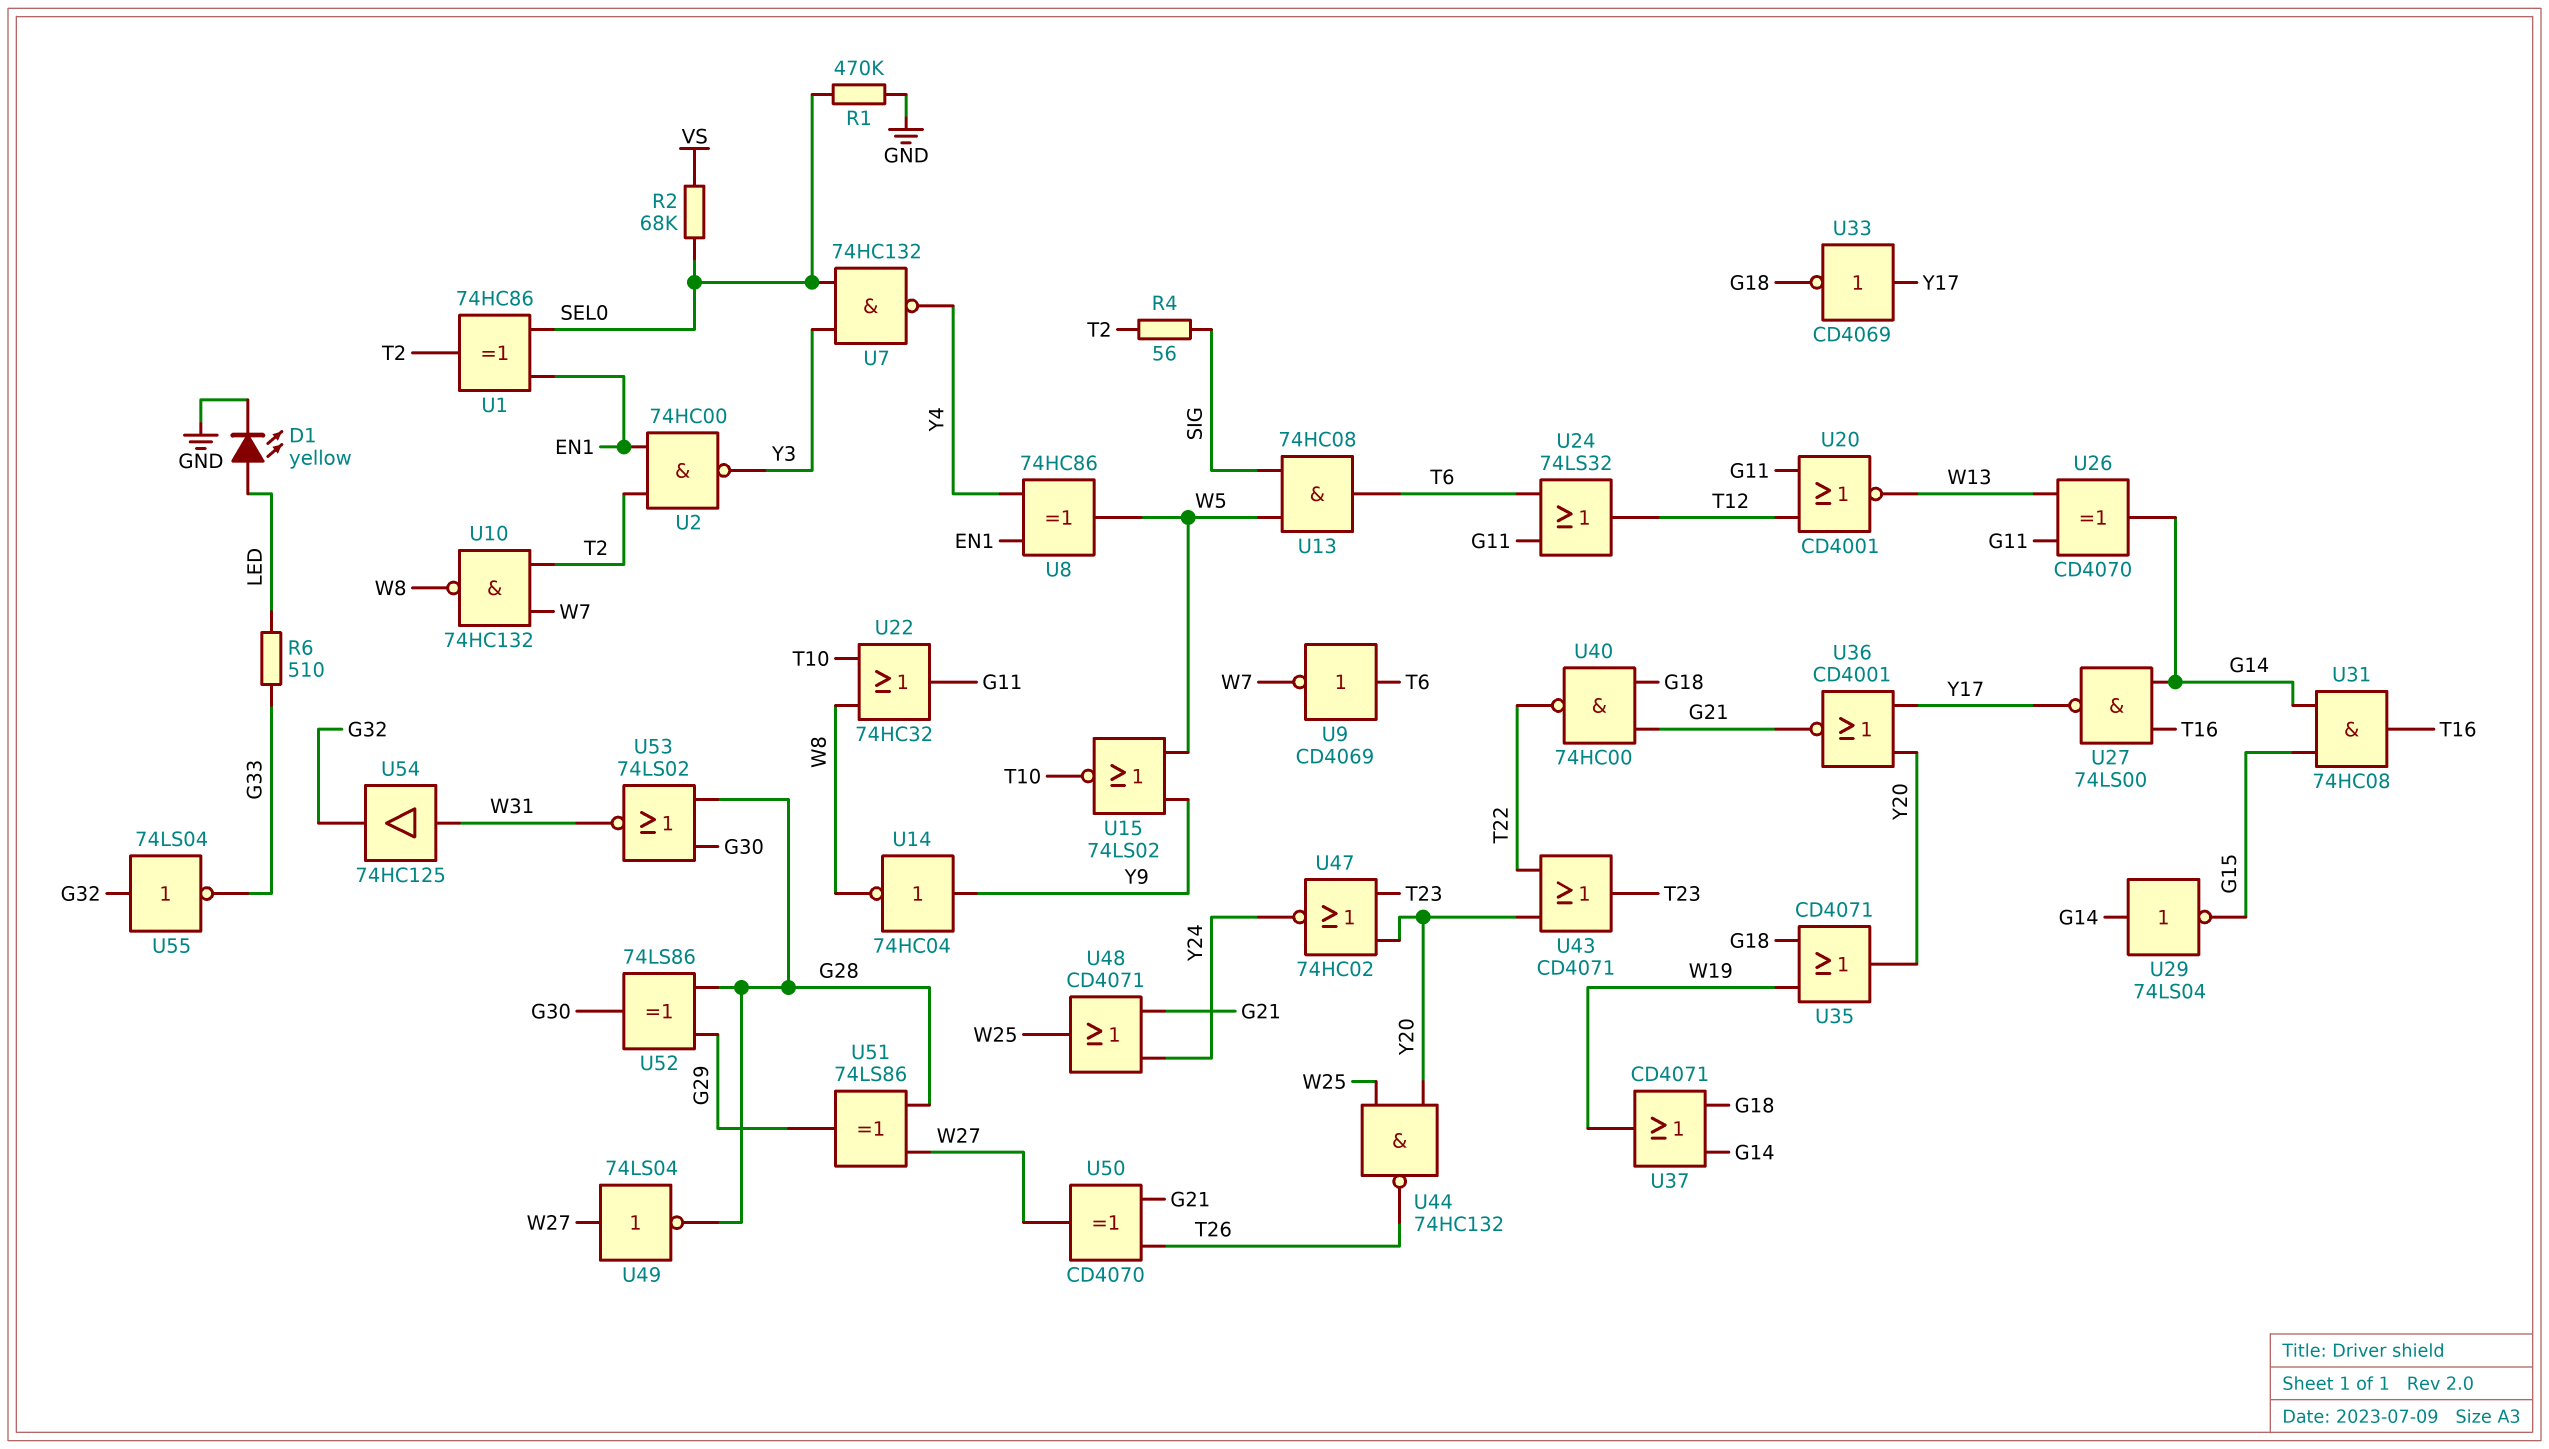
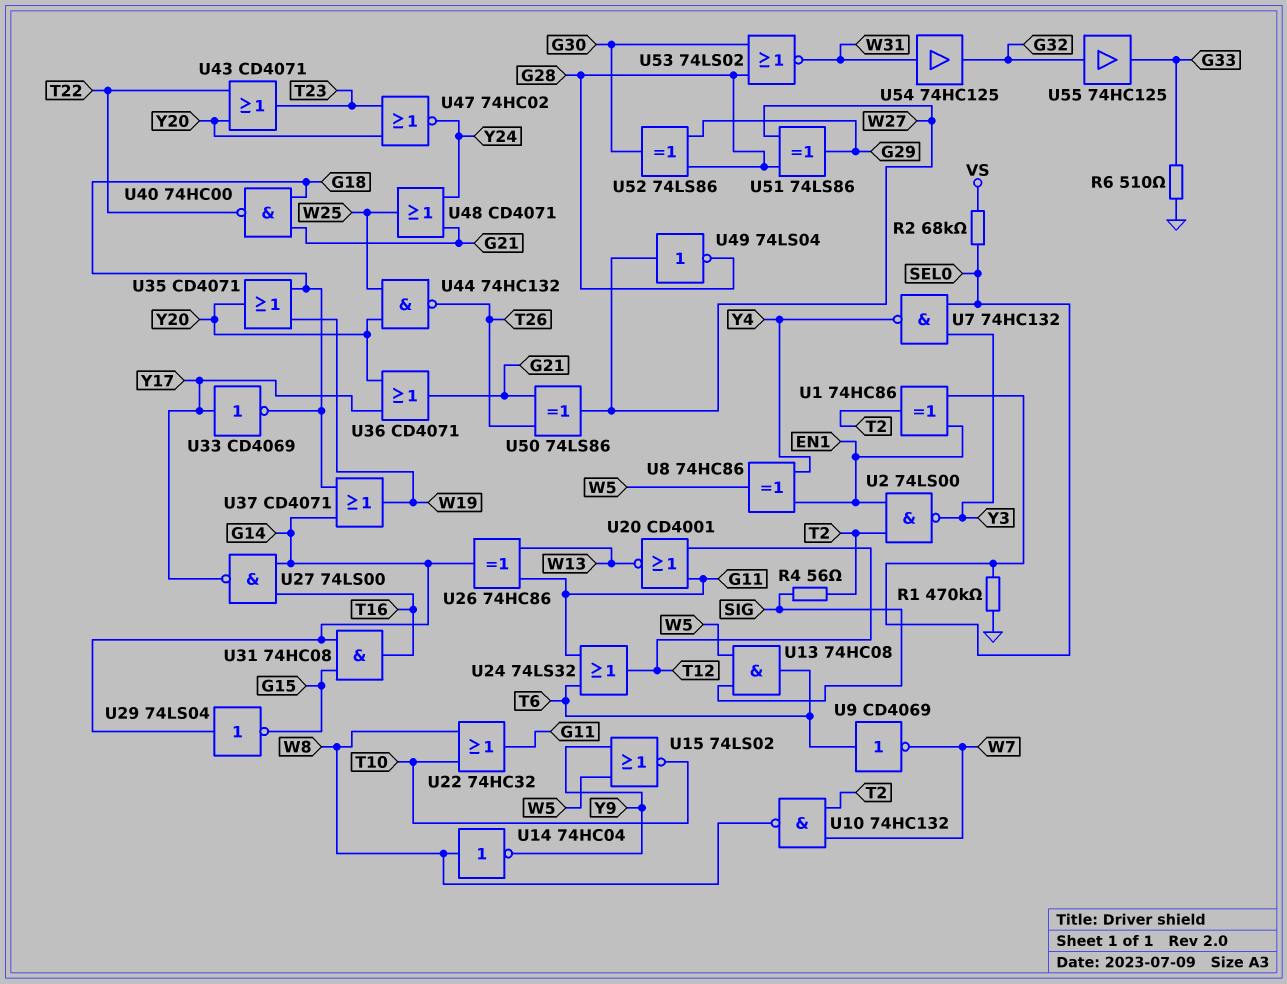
D1: LED yellow (A LED, K GND) -> none
R6: 510 (G33, LED) -> 510 (G33, GND)
U2: NAND 74HC00 (in EN1, in T2, out Y3) -> NAND 74LS00 (in EN1, in T2, out Y3)
U14: NOT 74HC04 (in Y9, out W8) -> NOT 74HC04 (in W8, out Y9)
U26: XOR CD4070 (in G11, in W13, out G14) -> XOR 74HC86 (in G11, in W13, out G14)
U36: NOR CD4001 (in Y17, in Y20, out G21) -> OR CD4071 (in Y17, in Y20, out G21)
U50: XOR CD4070 (in G21, in T26, out W27) -> XOR 74LS86 (in G21, in T26, out W27)
U55: NOT 74LS04 (in G32, out G33) -> buffer 74HC125 (in G32, out G33)

